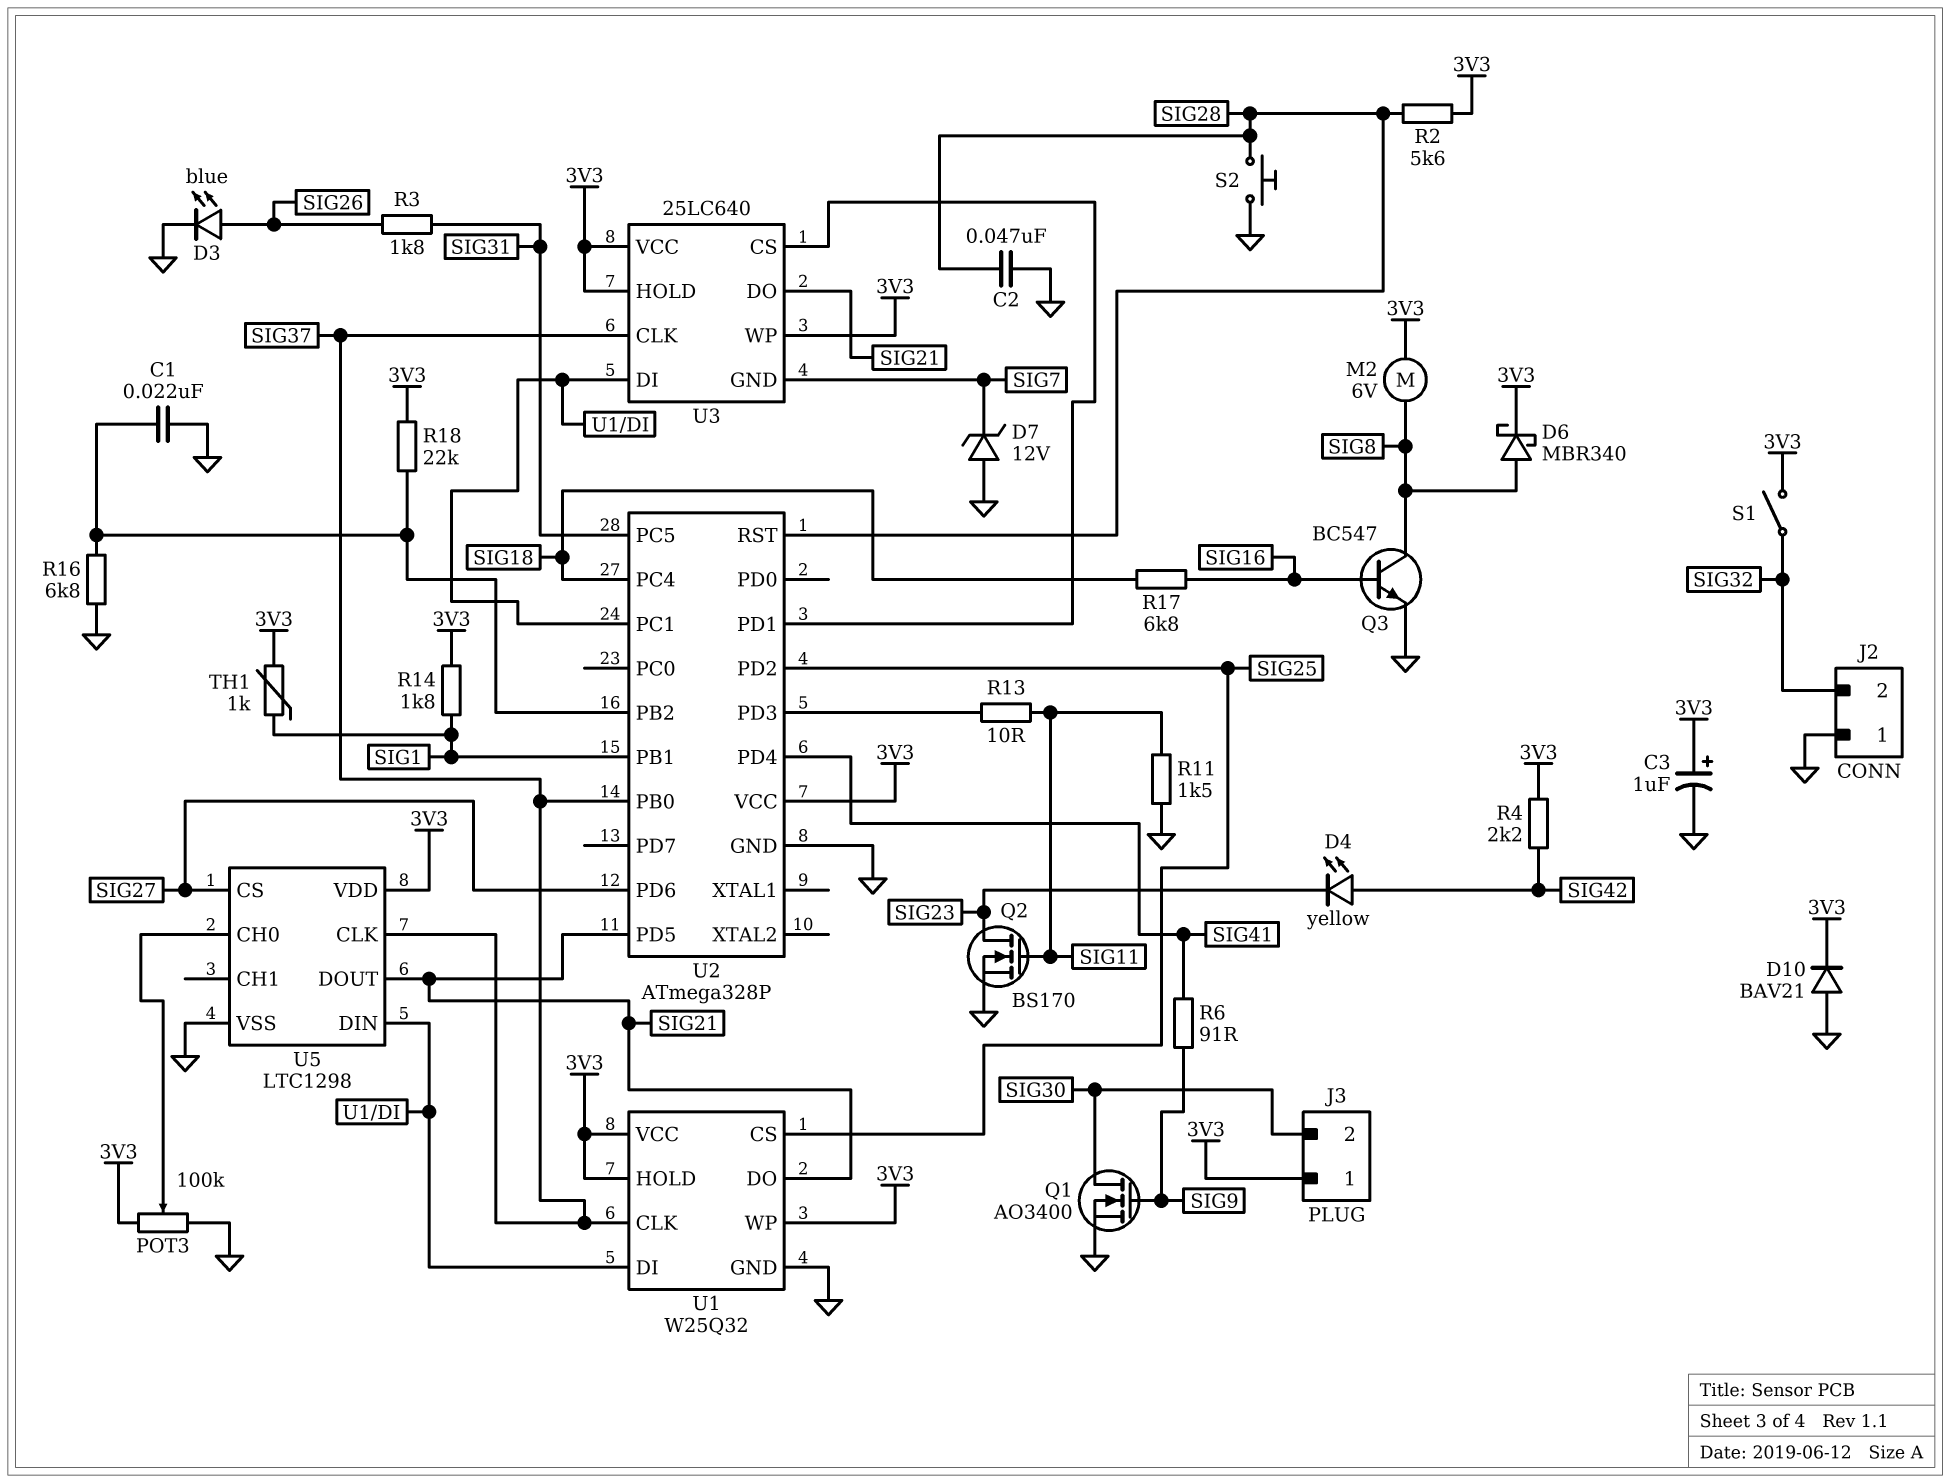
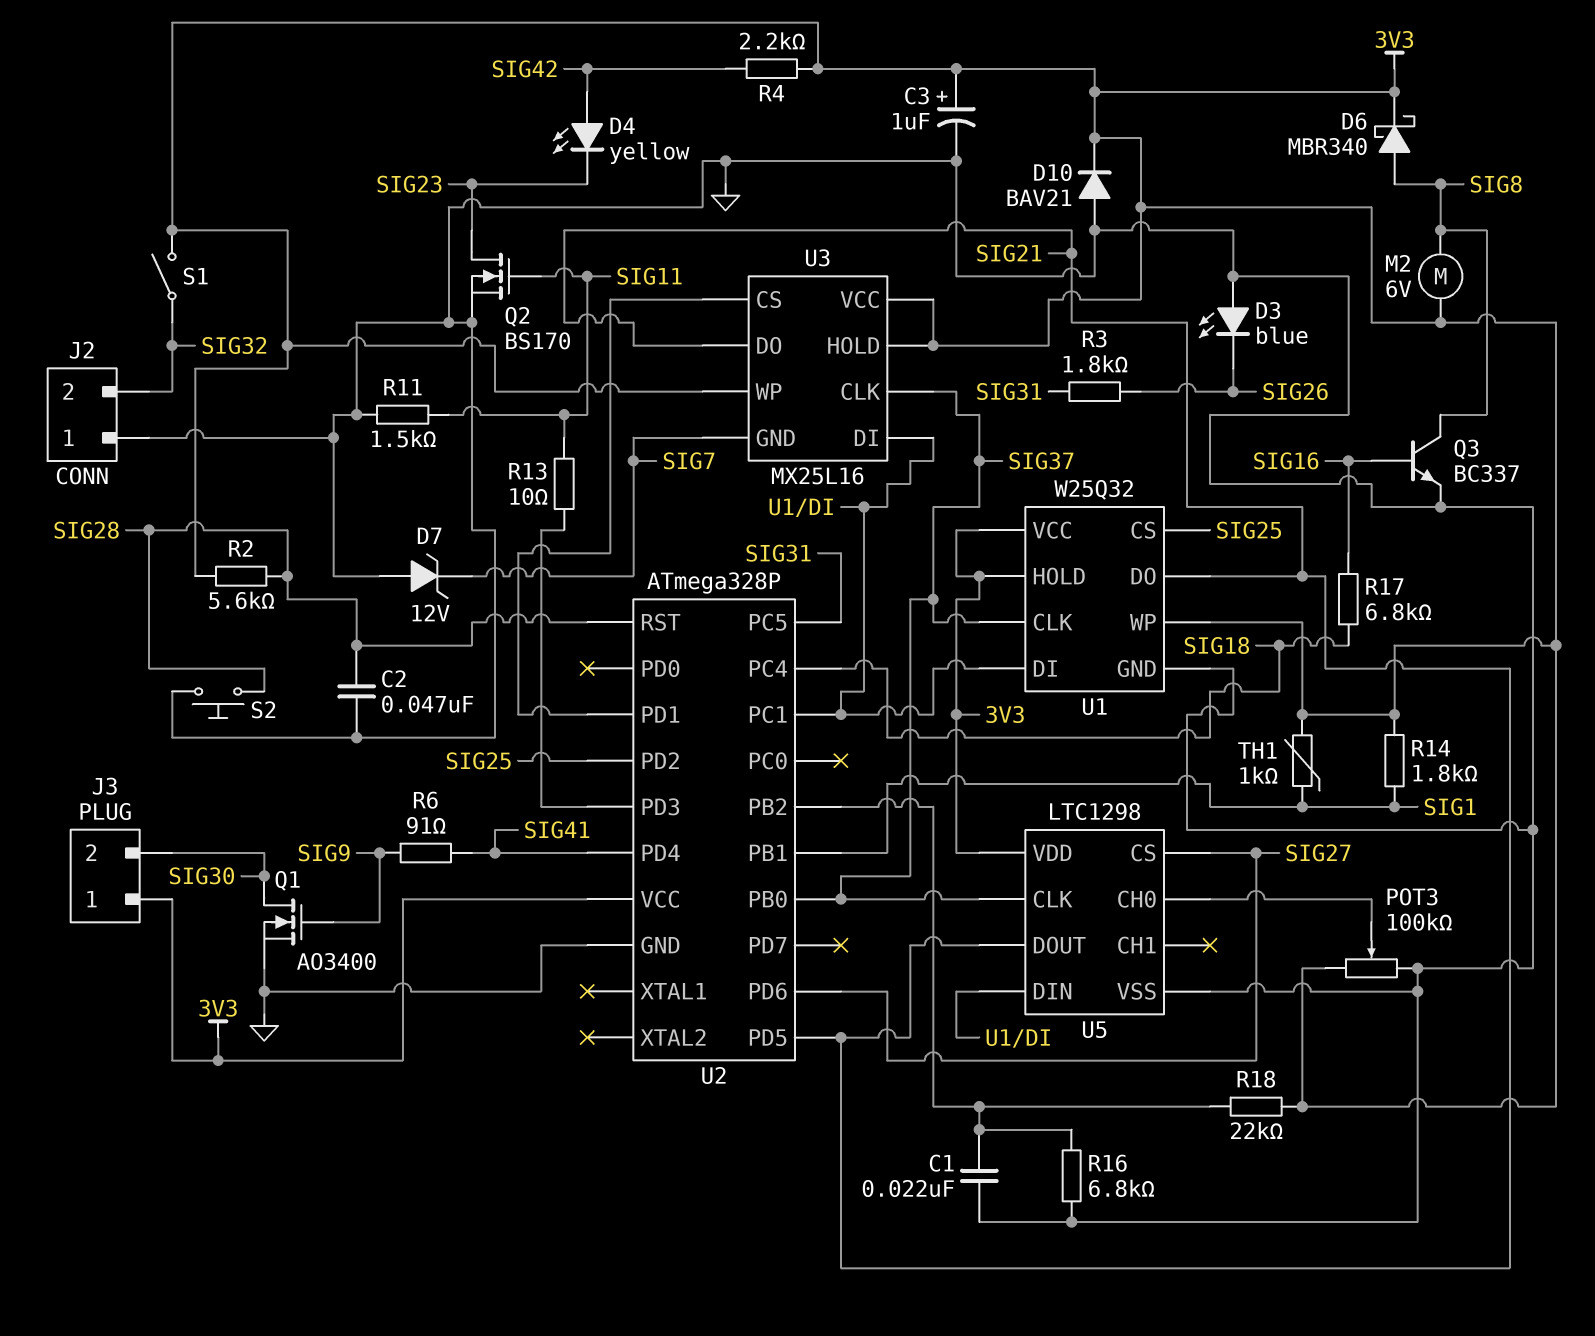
D3: LED blue (A SIG26, K GND) -> LED blue (A GND, K SIG26)
Q3: NPN BC547 (B SIG16, C SIG8, E GND) -> NPN BC337 (B SIG16, C SIG8, E GND)
U3: 25LC640 -> MX25L16

